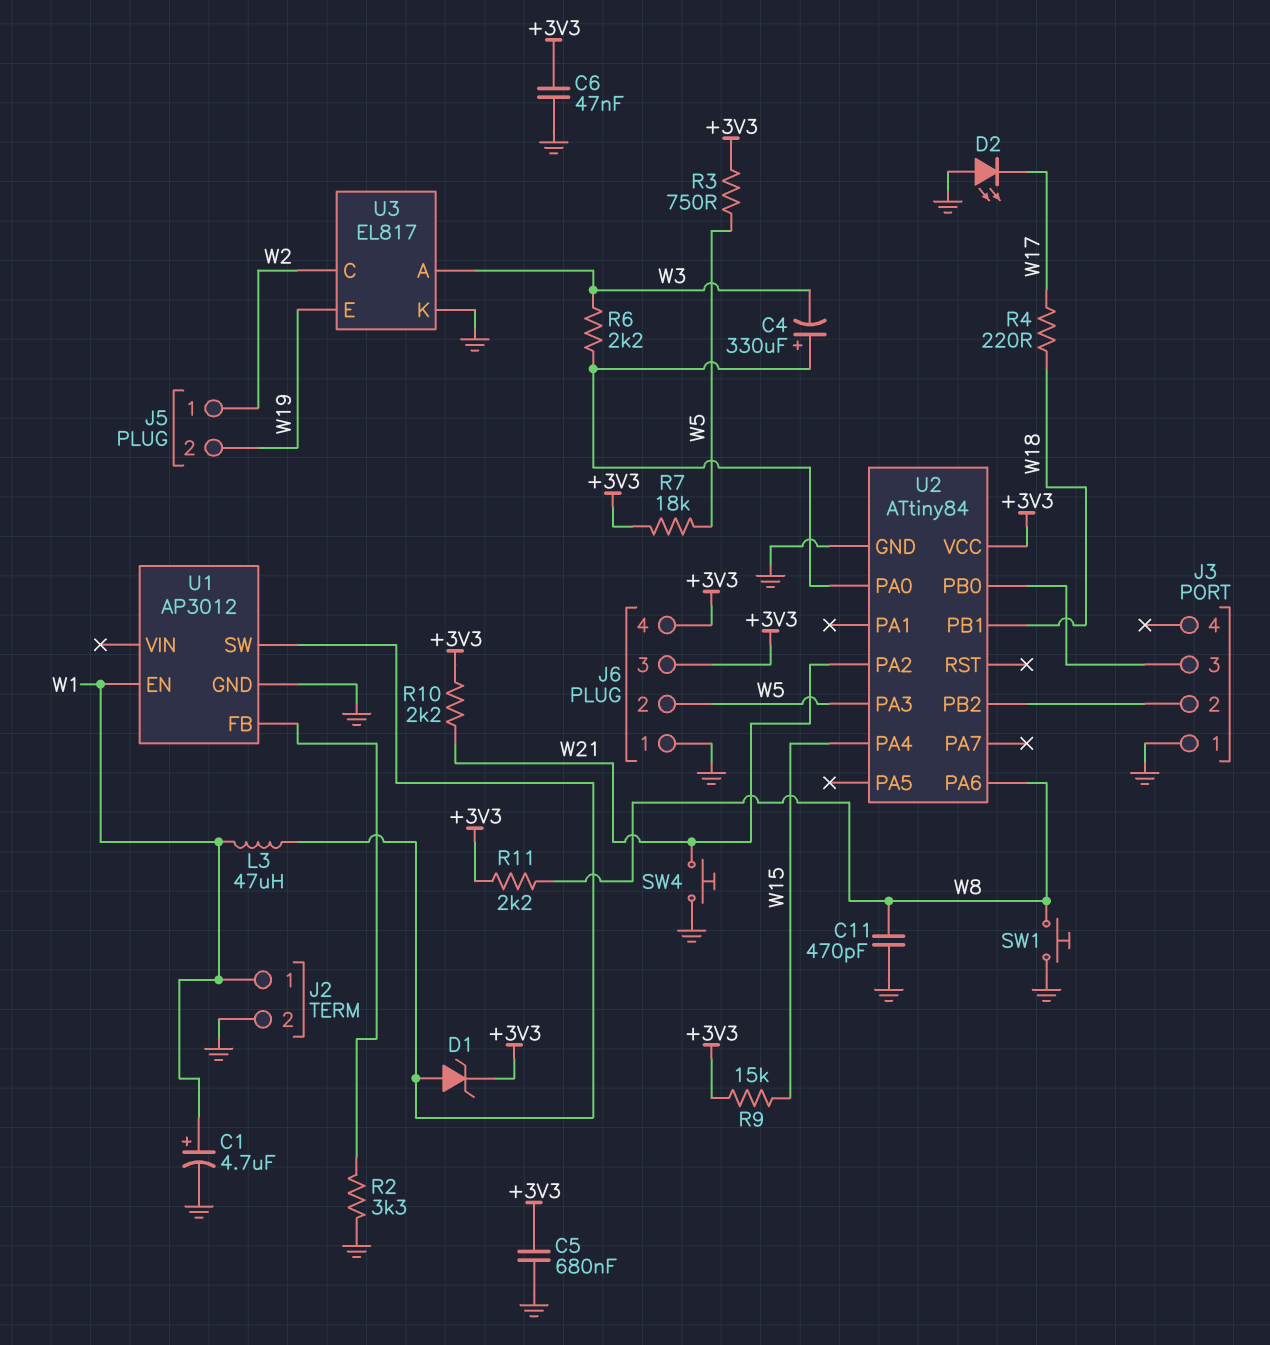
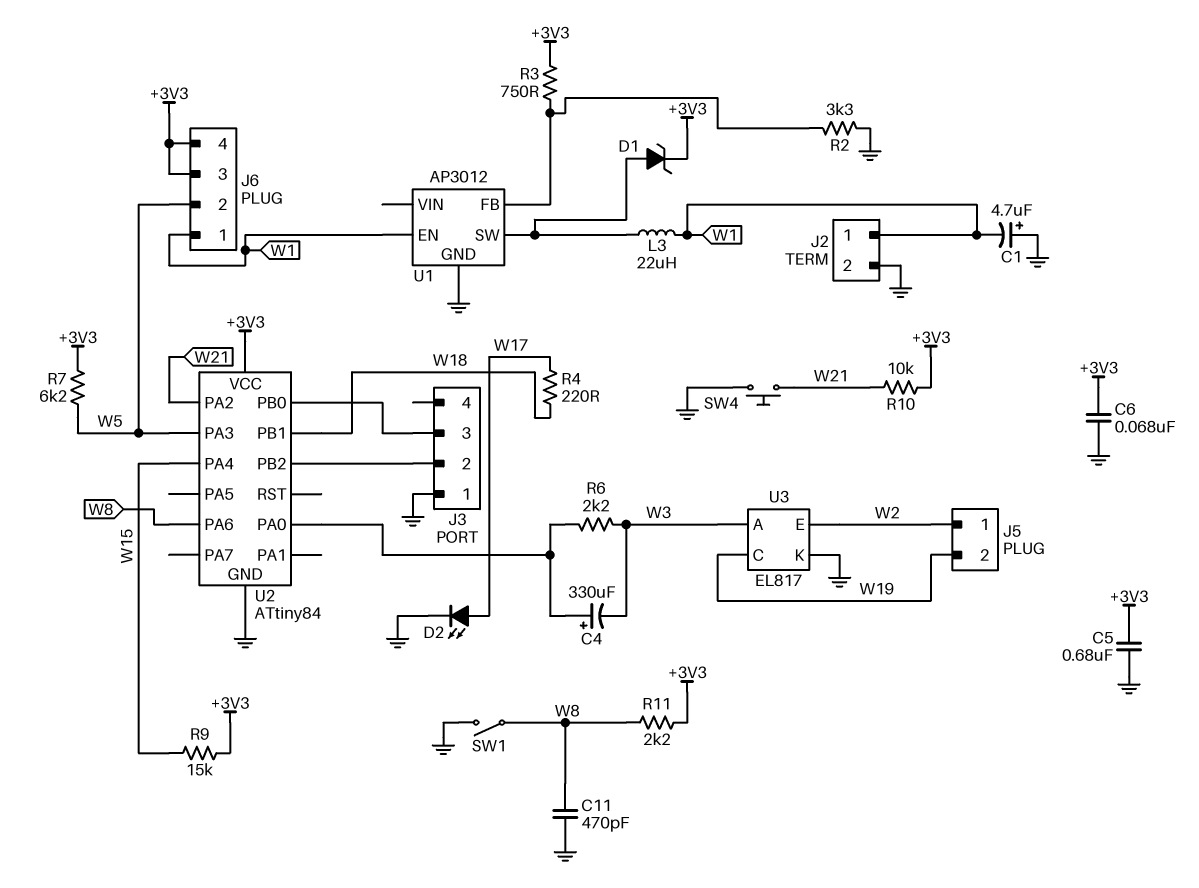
C1: 4.7uF (plus W1, minus GND) -> 4.7uF (plus GND, minus W1)
C6: 47nF (+3V3, GND) -> 68nF (+3V3, GND)
D2: LED (A GND, K W17) -> LED (A W17, K GND)
J6 pin 1: GND -> W1
L3: 47uH (U1/SW, W1) -> 22uH (U1/SW, W1)
R3: 750 (+3V3, W5) -> 750 (+3V3, U1/FB)
R7: 18k (+3V3, W5) -> 6.2k (+3V3, W5)
R10: 2.2k (+3V3, W21) -> 10k (+3V3, W21)
SW1: button (GND, W8) -> switch (GND, W8)
U3 pin C: W2 -> W19
U3 pin E: W19 -> W2

